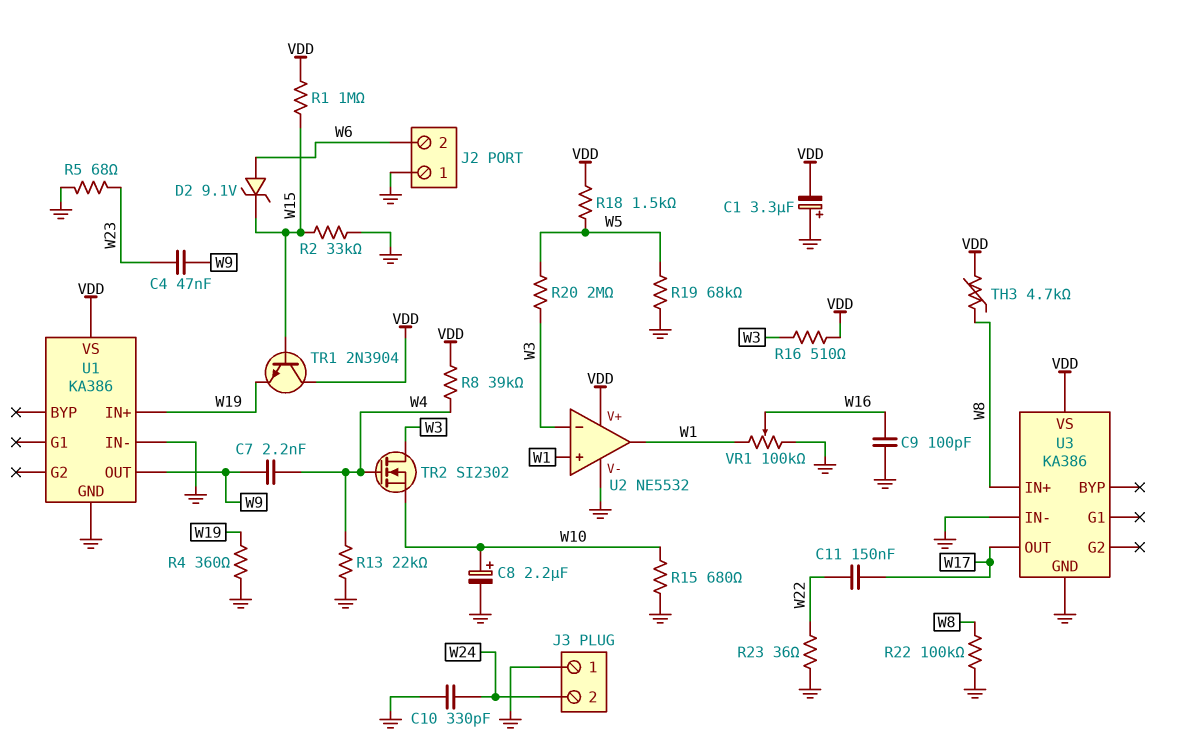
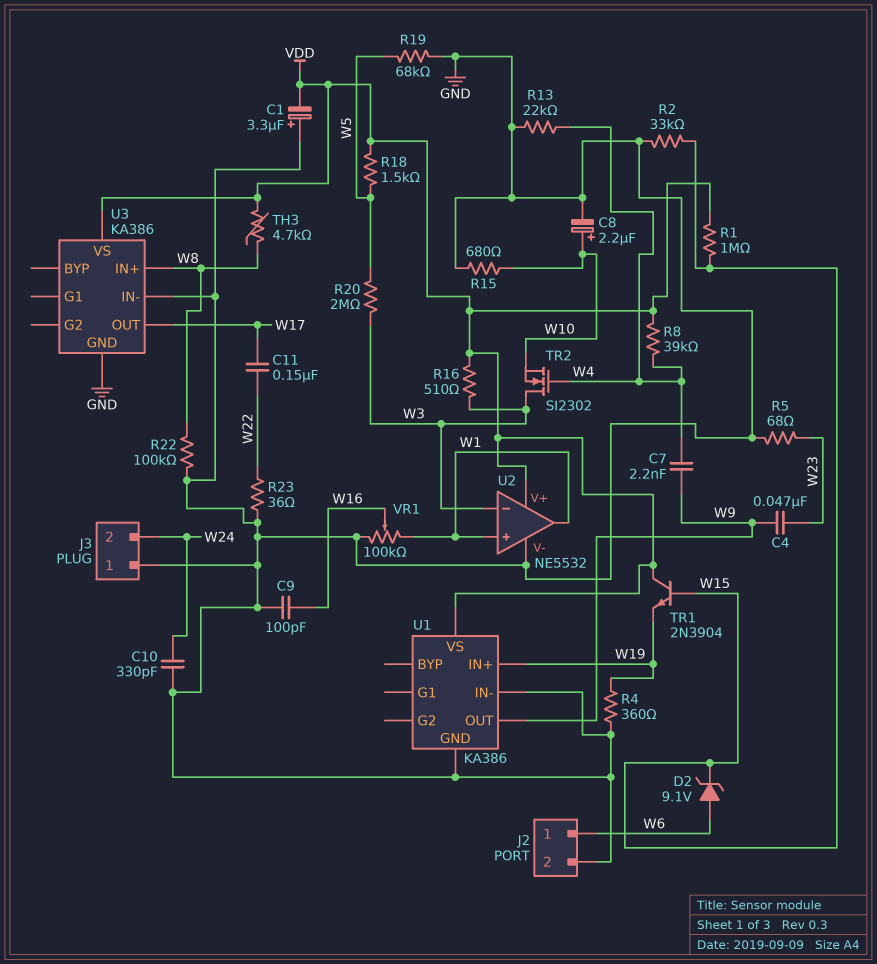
J2 pin 1: GND -> W6
J2 pin 2: W6 -> GND

